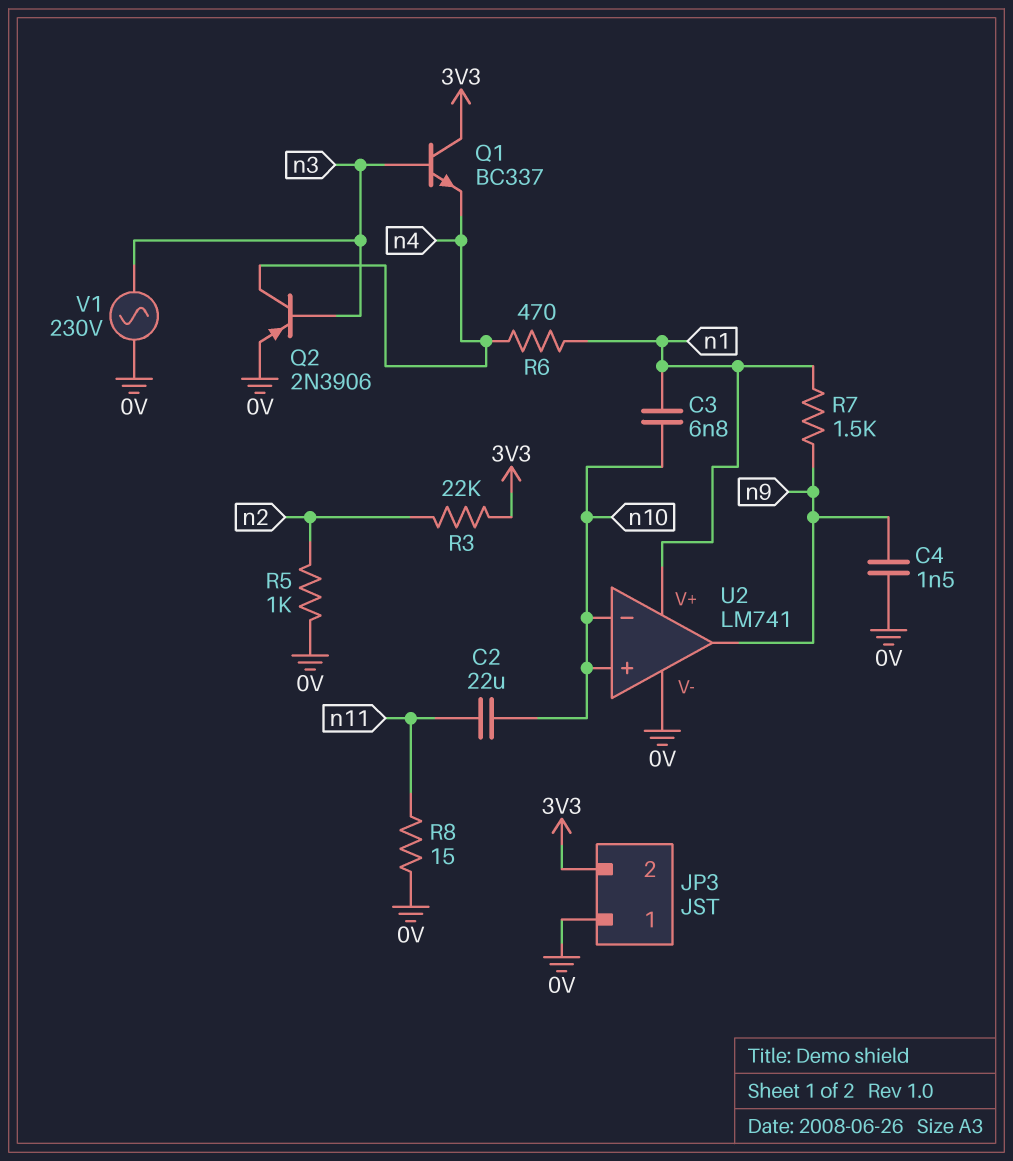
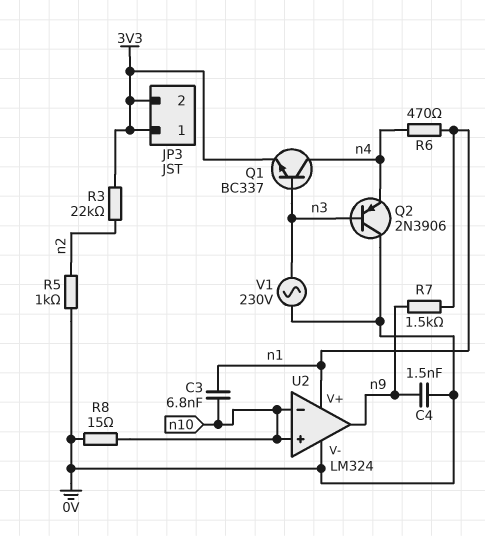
C2: 22uF (n10, n11) -> none
JP3 pin 1: 0V -> 3V3
Q1: NPN BC337 (B n3, C 3V3, E n4) -> NPN BC337 (B n3, C n4, E 3V3)
Q2: PNP 2N3906 (B n3, C n4, E 0V) -> PNP 2N3906 (B n3, C 0V, E n4)
R8: 15 (0V, n11) -> 15 (0V, n10)
U2: LM741 -> LM324

